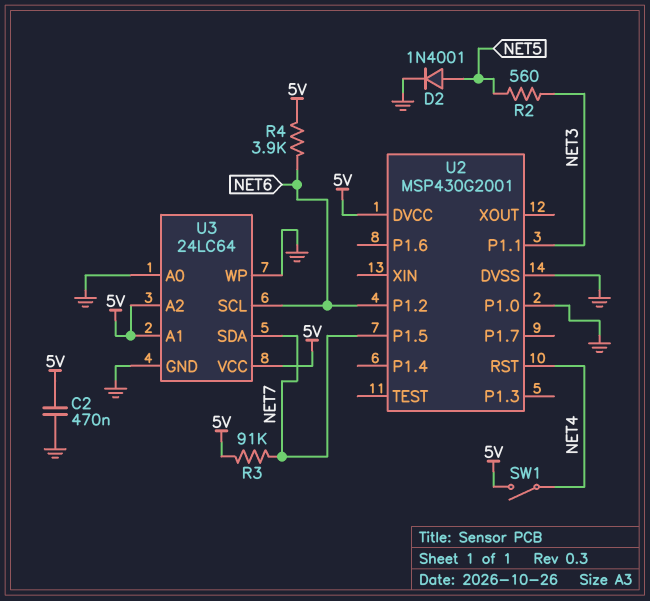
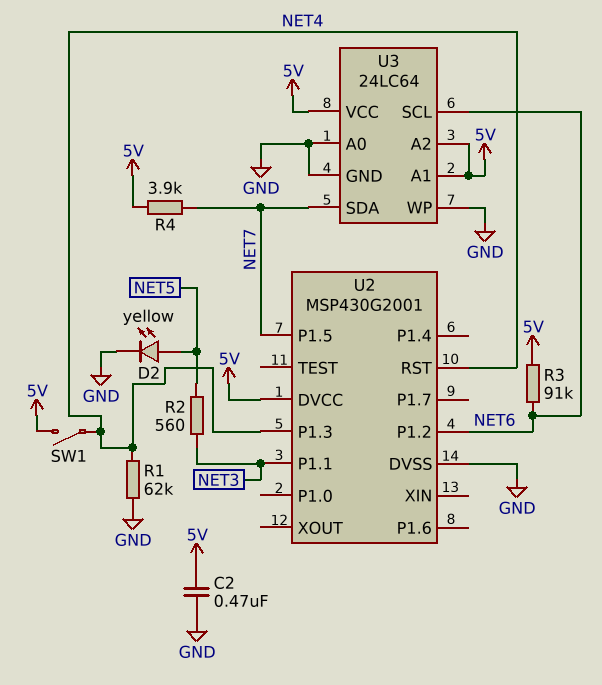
D2: diode 1N4001 (A NET5, K GND) -> LED yellow (A NET5, K GND)
R1: none -> 62k (GND, NET4)
R3: 91k (5V, NET7) -> 91k (5V, NET6)
R4: 3.9k (5V, NET6) -> 3.9k (5V, NET7)
U2 pin P1.0: GND -> none
U2 pin P1.3: none -> NET4

